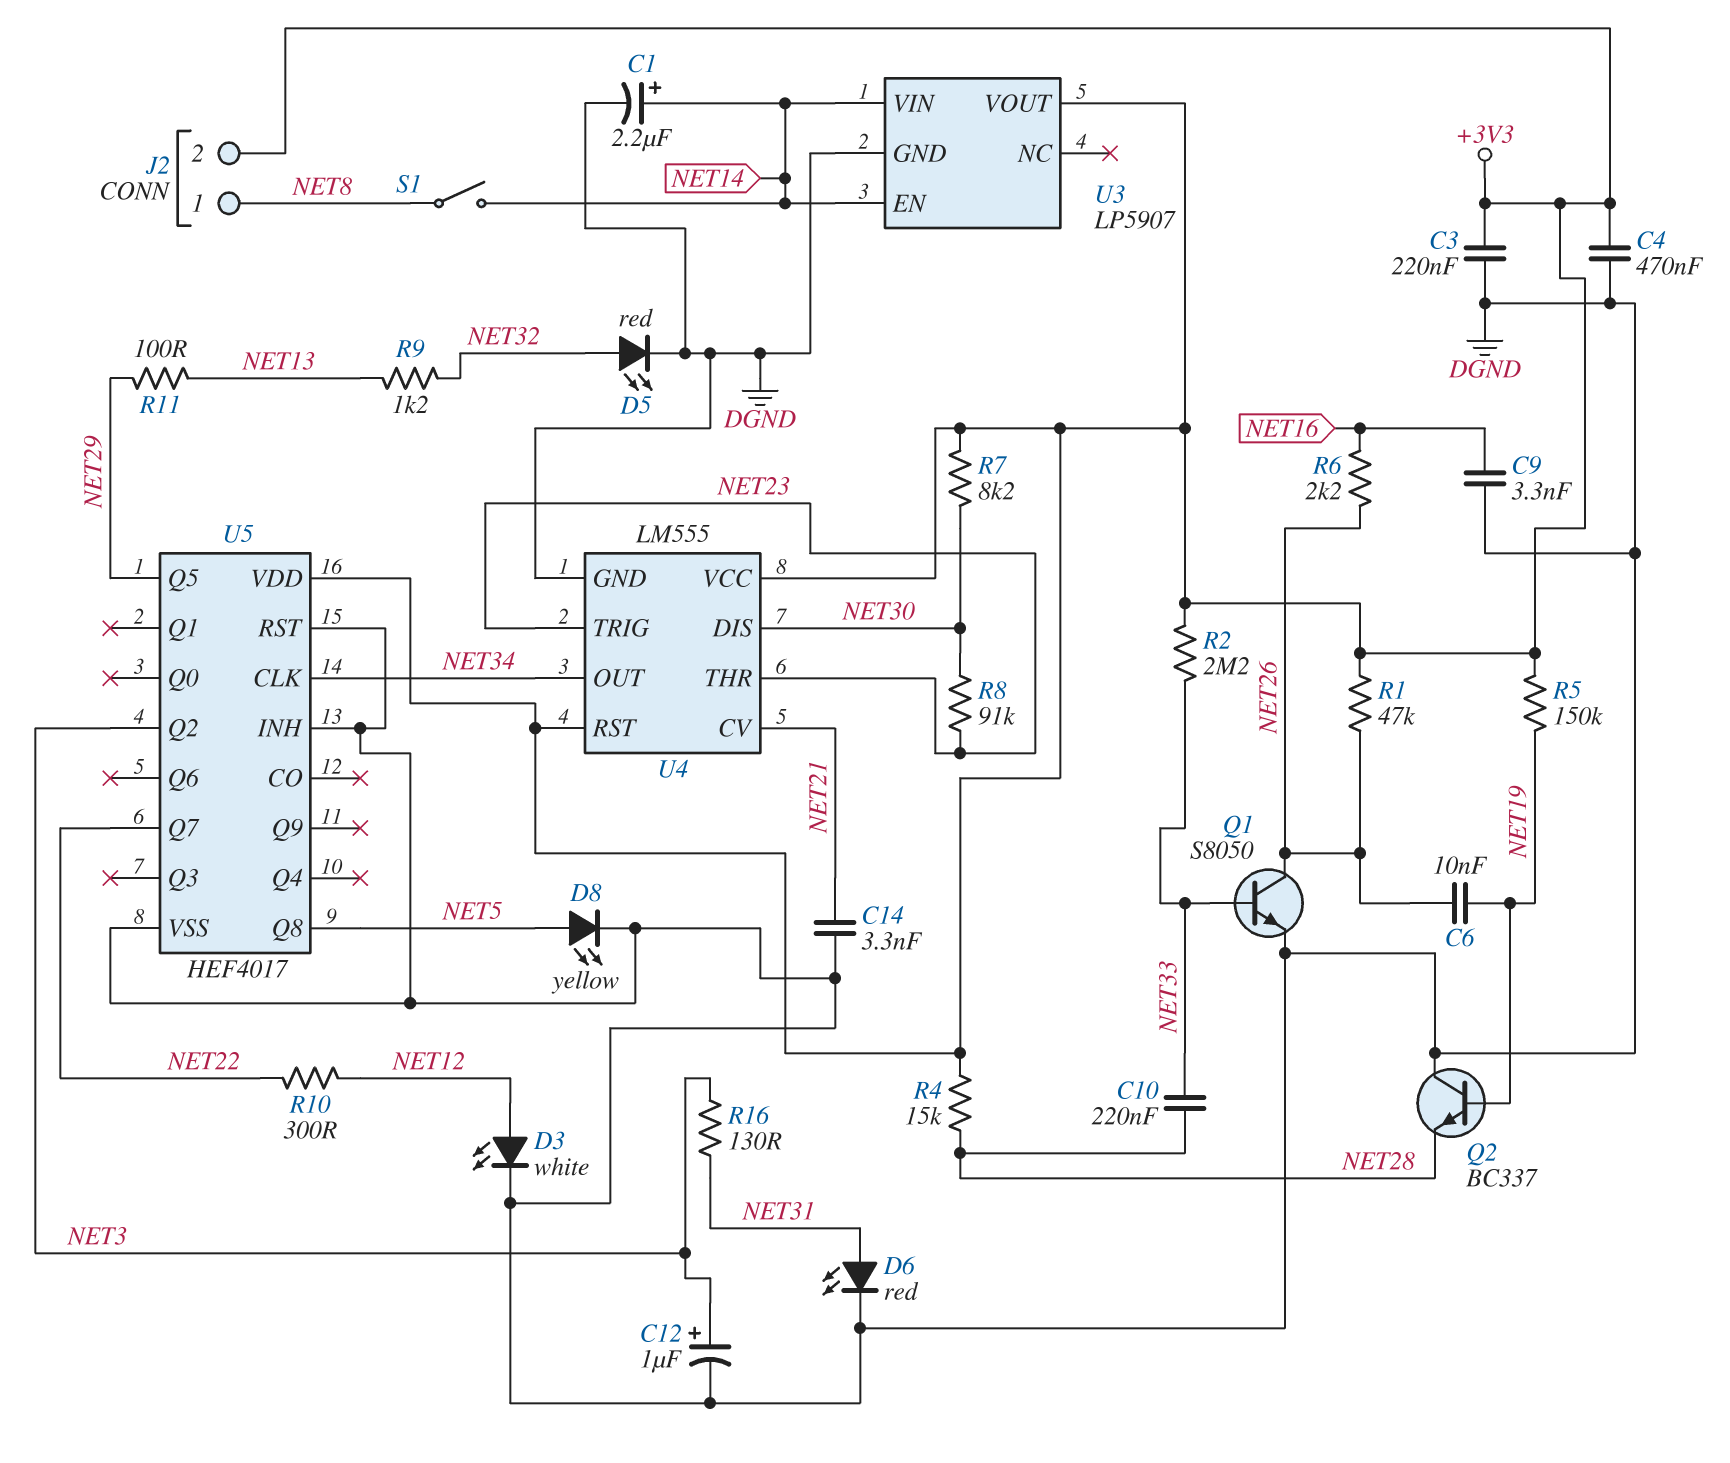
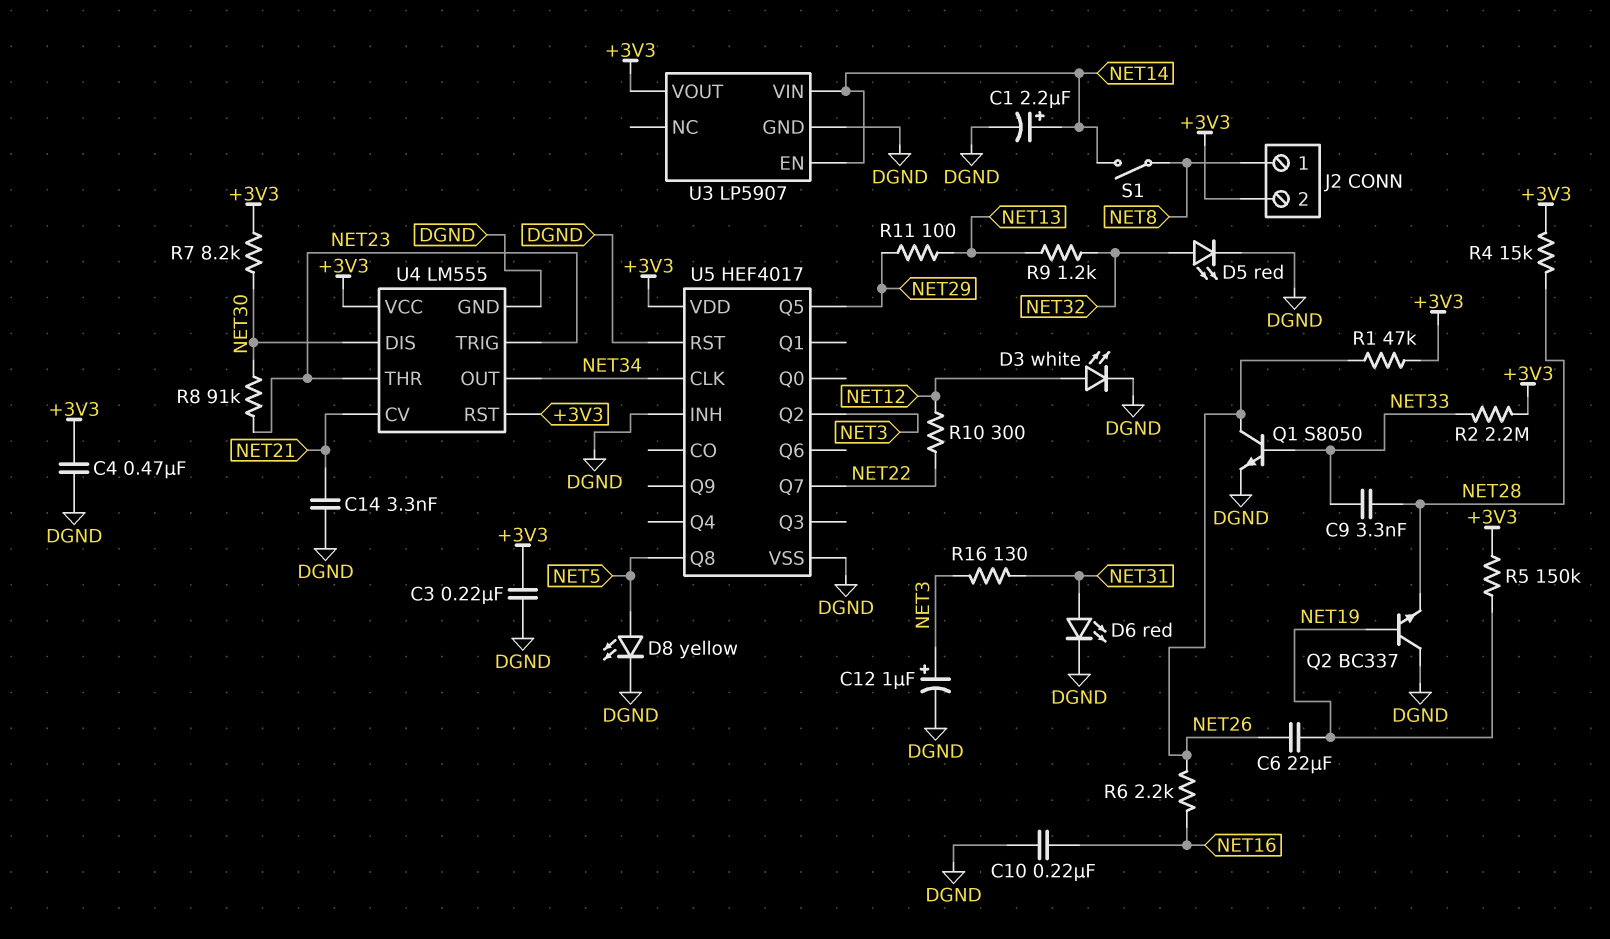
C6: 10nF (NET19, NET26) -> 22uF (NET19, NET26)
C9: 3.3nF (DGND, NET16) -> 3.3nF (NET28, NET33)
C10: 220nF (NET28, NET33) -> 220nF (DGND, NET16)

